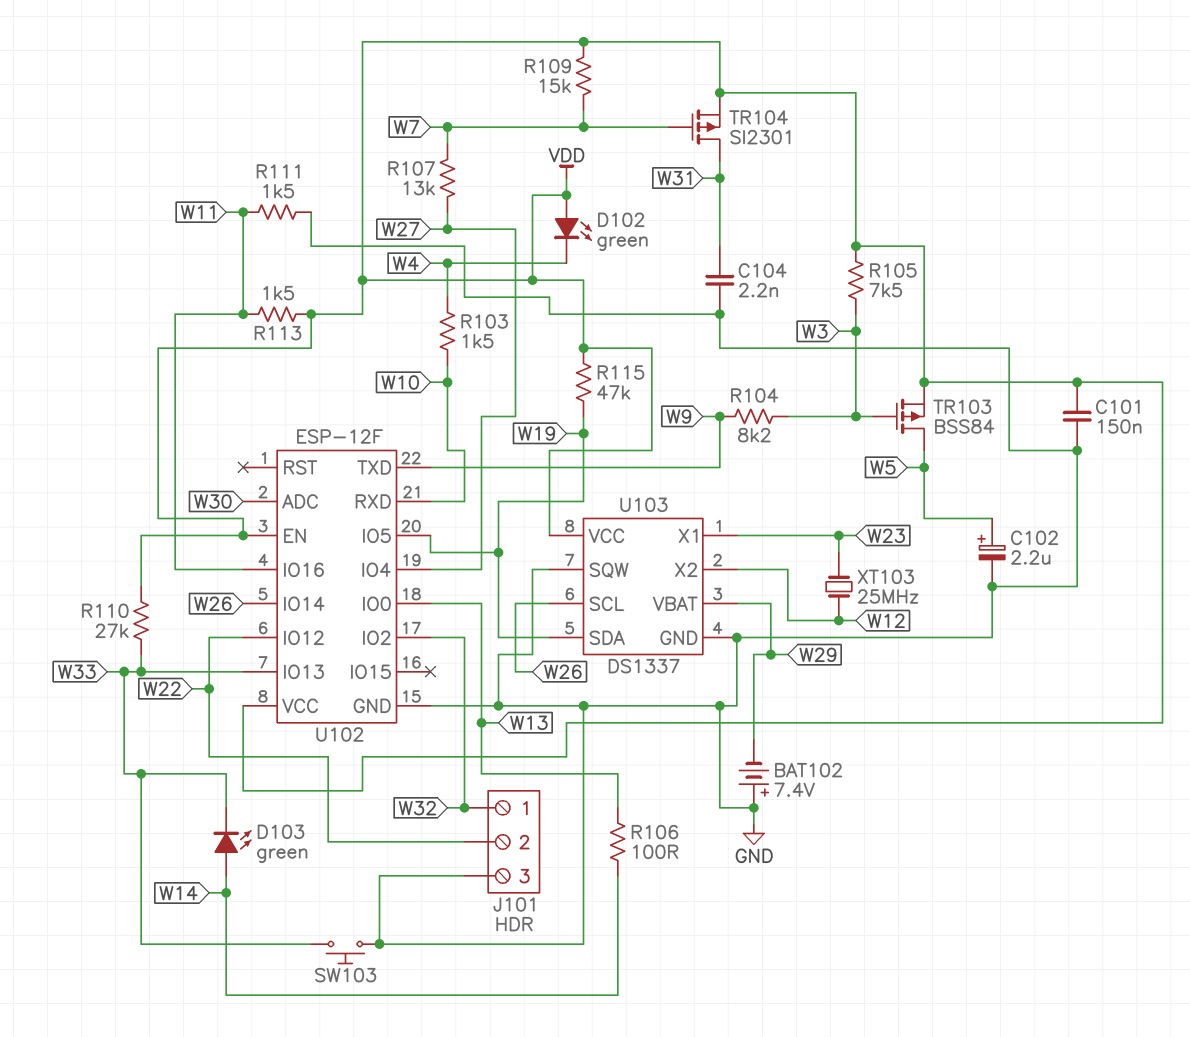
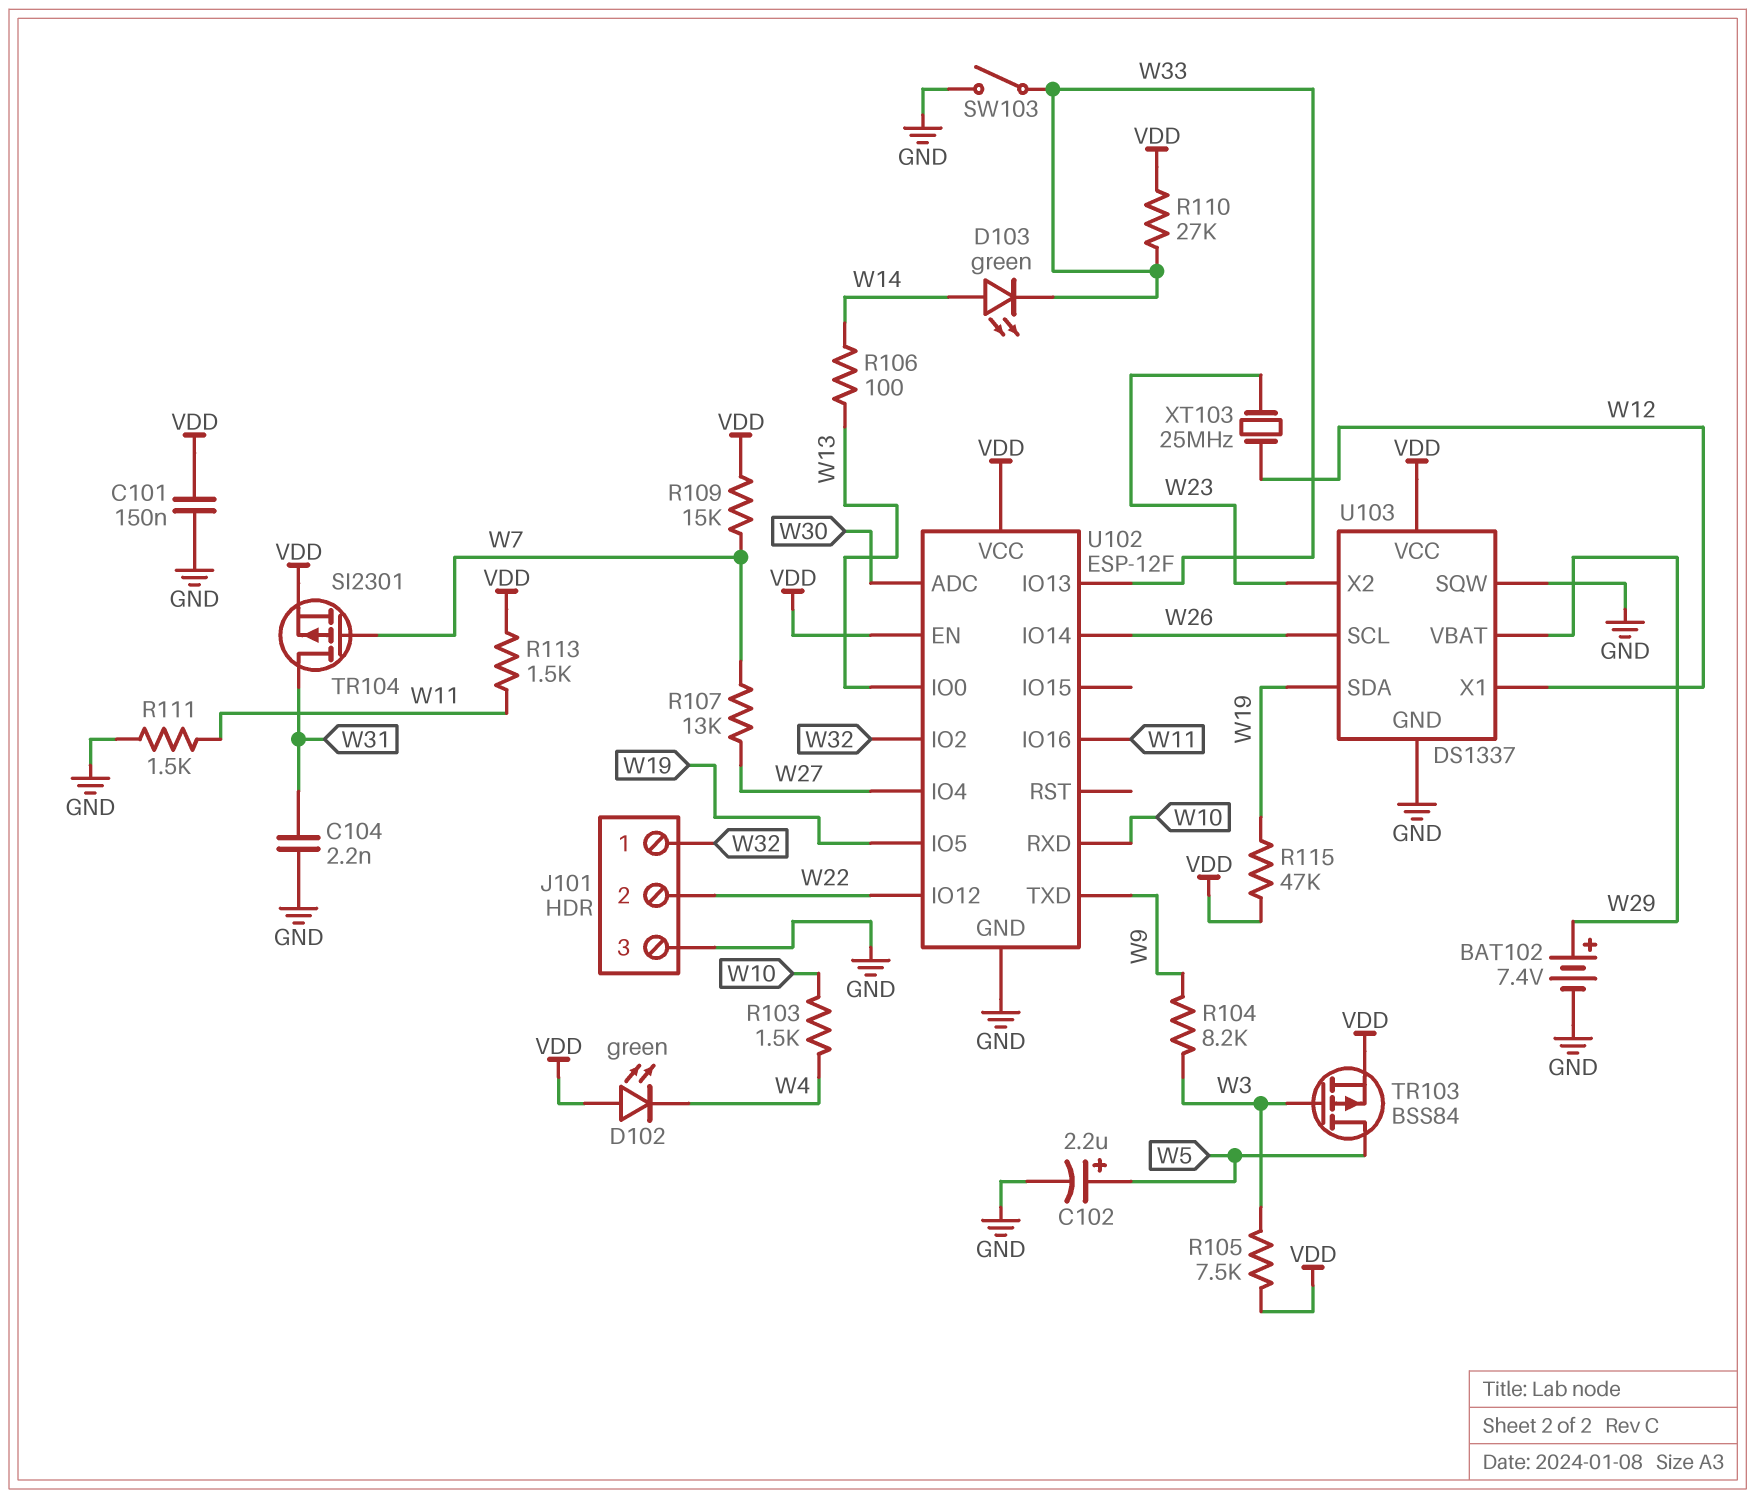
BAT102: 7.4V (plus GND, minus W29) -> 7.4V (plus W29, minus GND)
SW103: button (GND, W33) -> switch (GND, W33)
U103 pin X1: W23 -> W12
U103 pin X2: W12 -> W23

